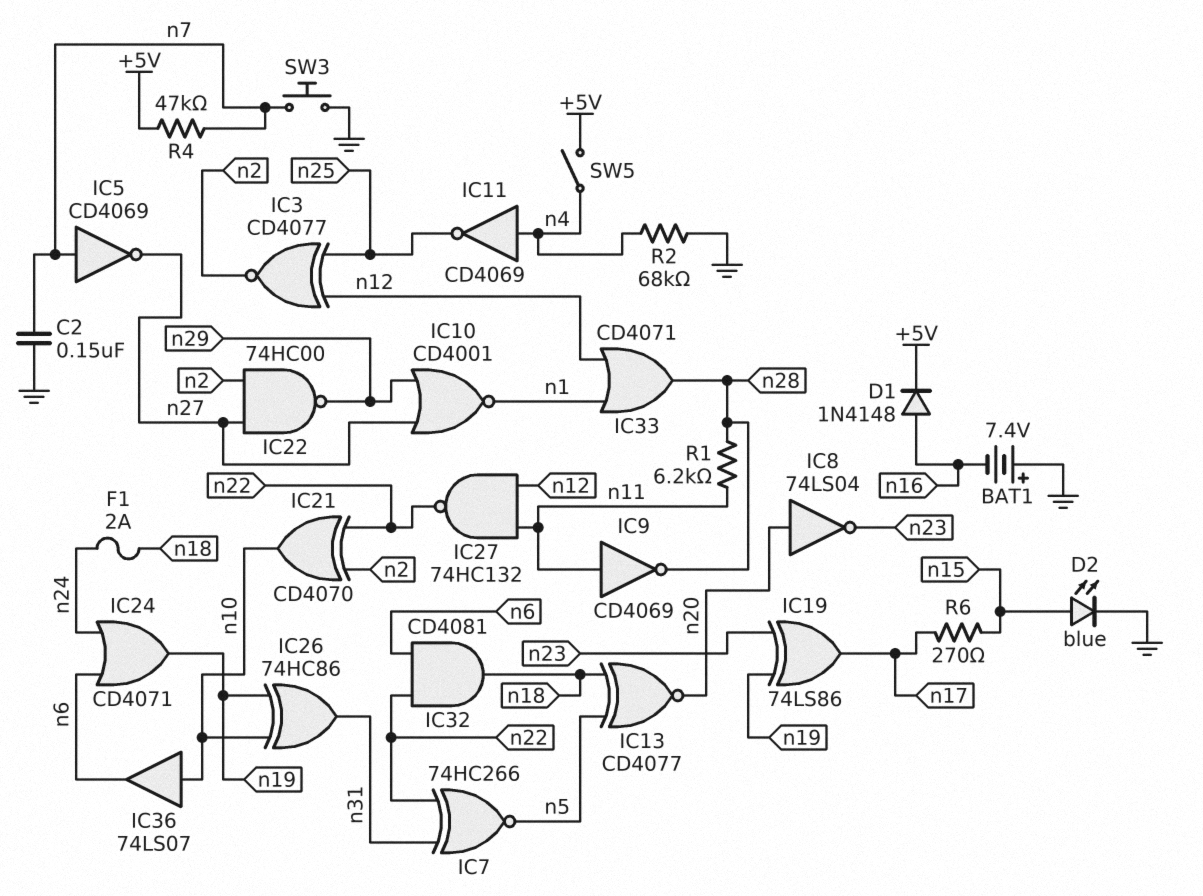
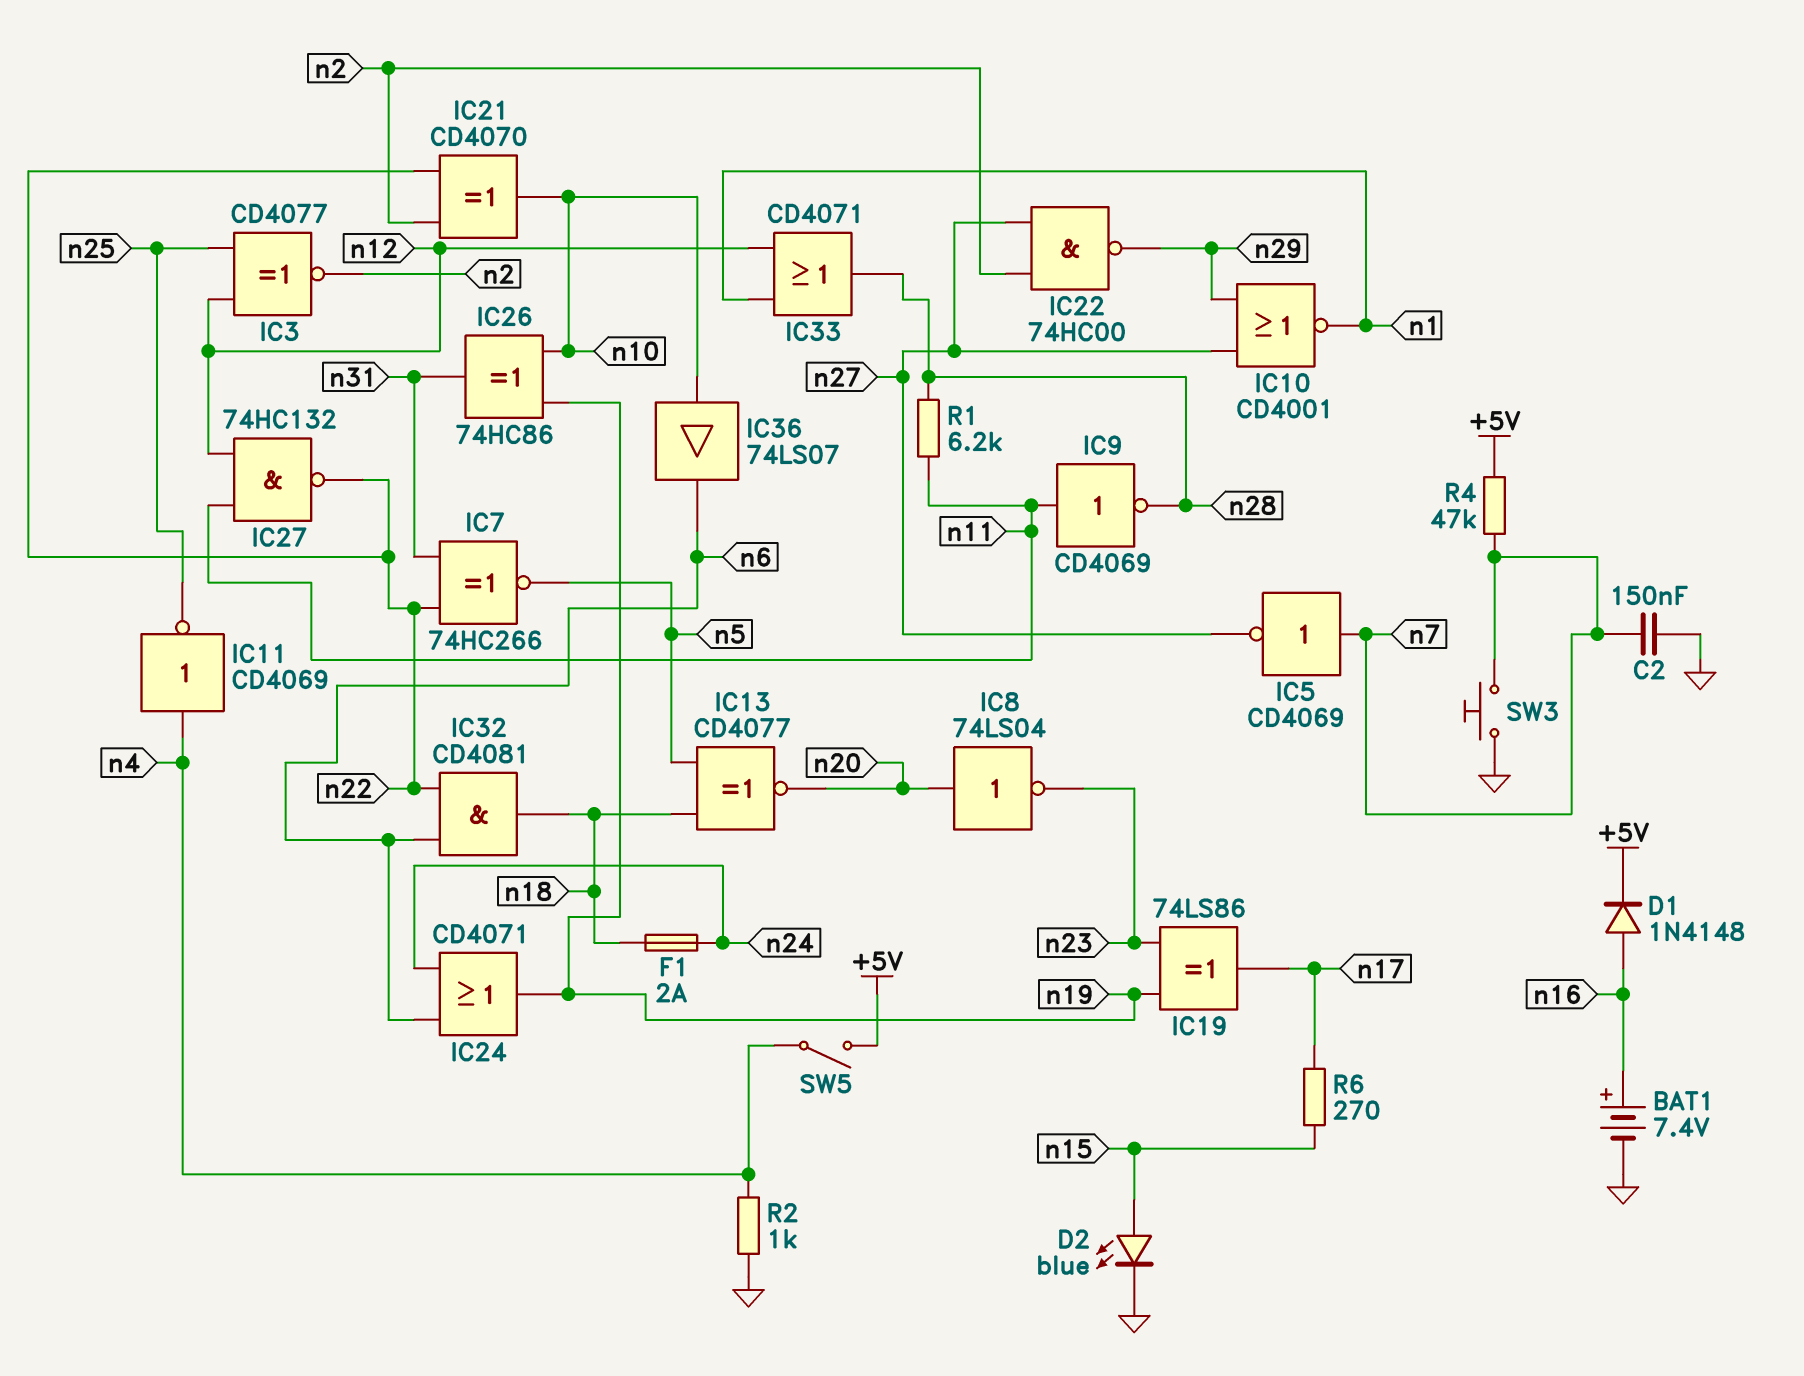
BAT1: 7.4V (plus GND, minus n16) -> 7.4V (plus n16, minus GND)
R2: 68k (GND, n4) -> 1k (GND, n4)

